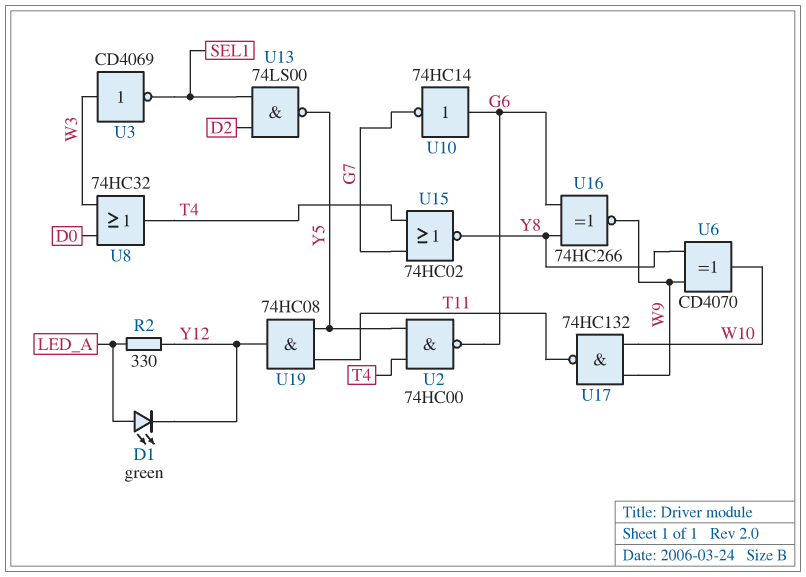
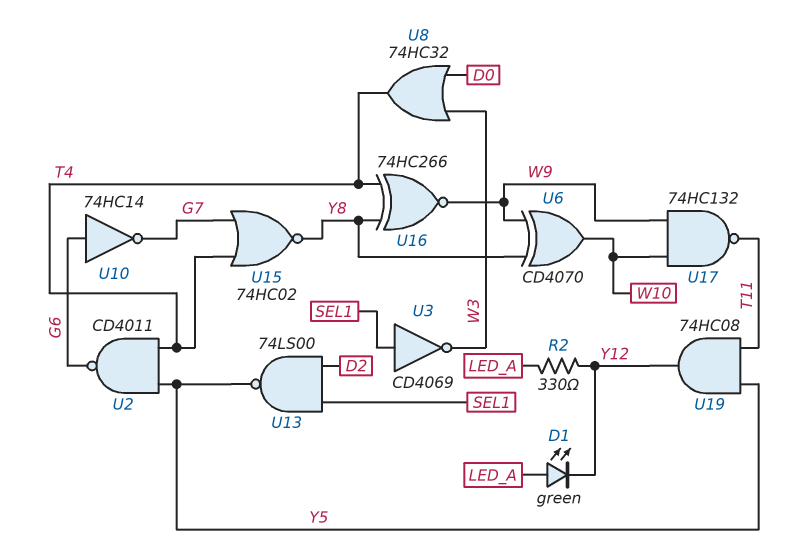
U2: NAND 74HC00 (in T4, in Y5, out G6) -> NAND CD4011 (in T4, in Y5, out G6)
U3: NOT CD4069 (in W3, out SEL1) -> NOT CD4069 (in SEL1, out W3)
U16: XNOR 74HC266 (in G6, in Y8, out W9) -> XNOR 74HC266 (in T4, in Y8, out W9)

